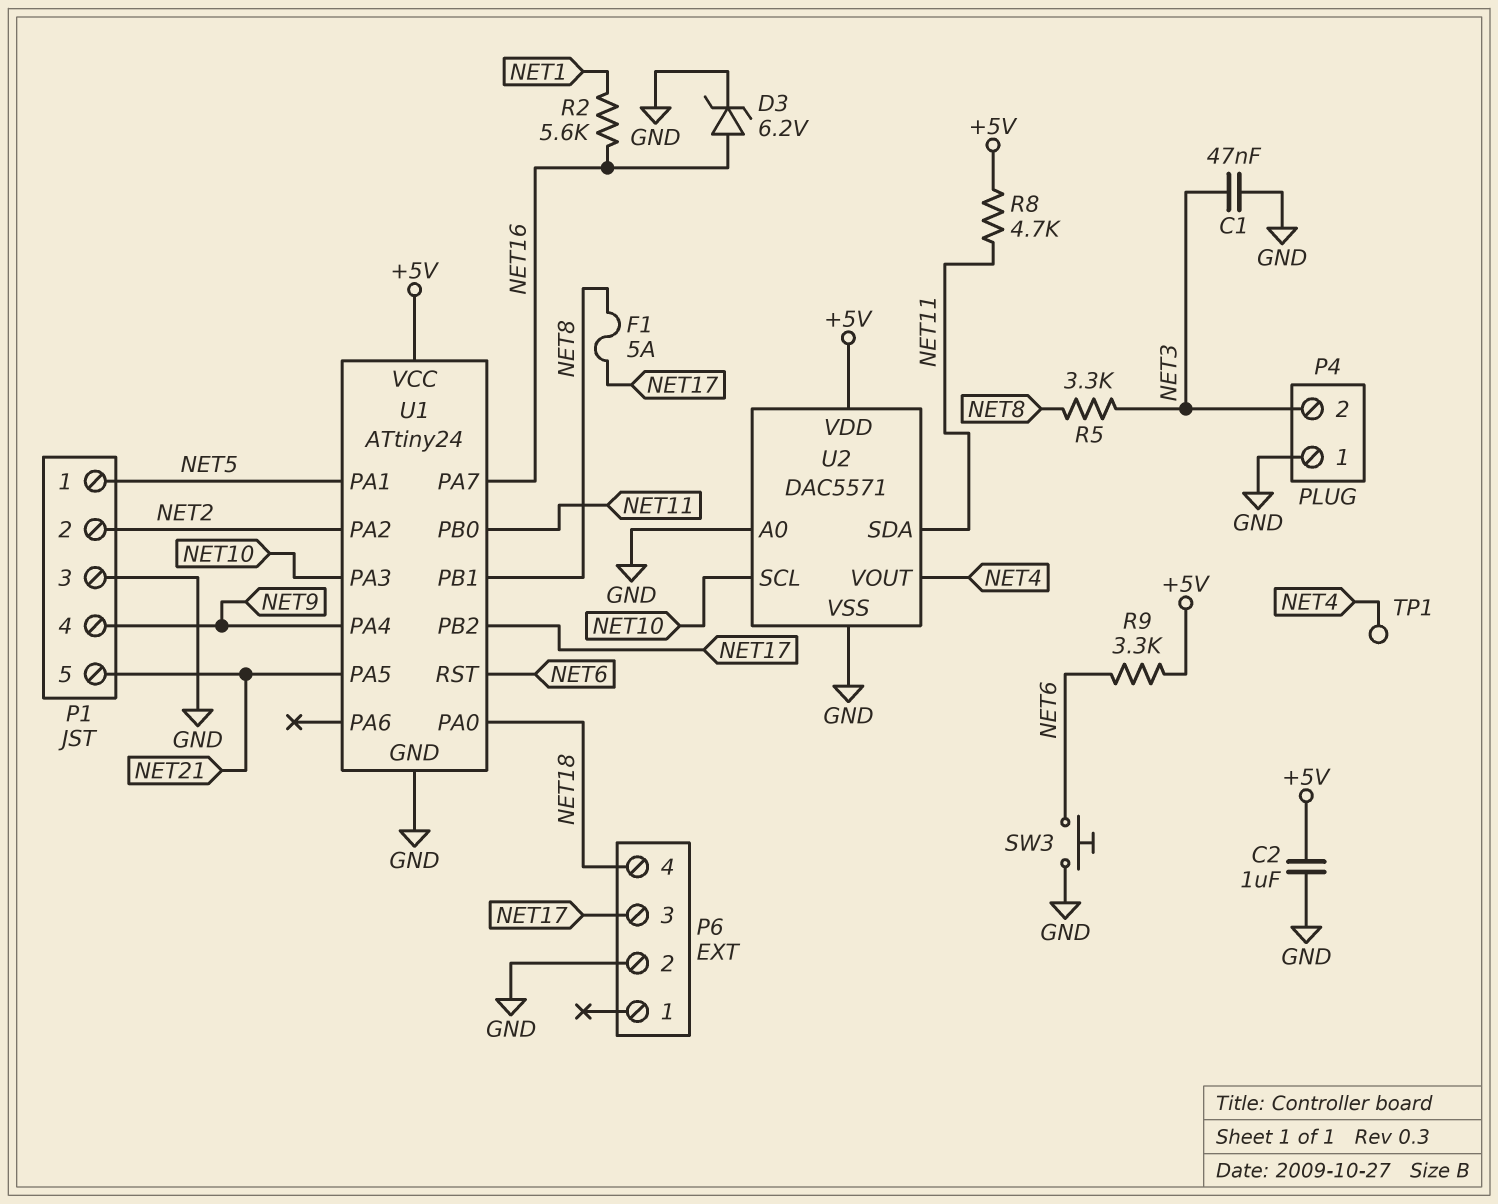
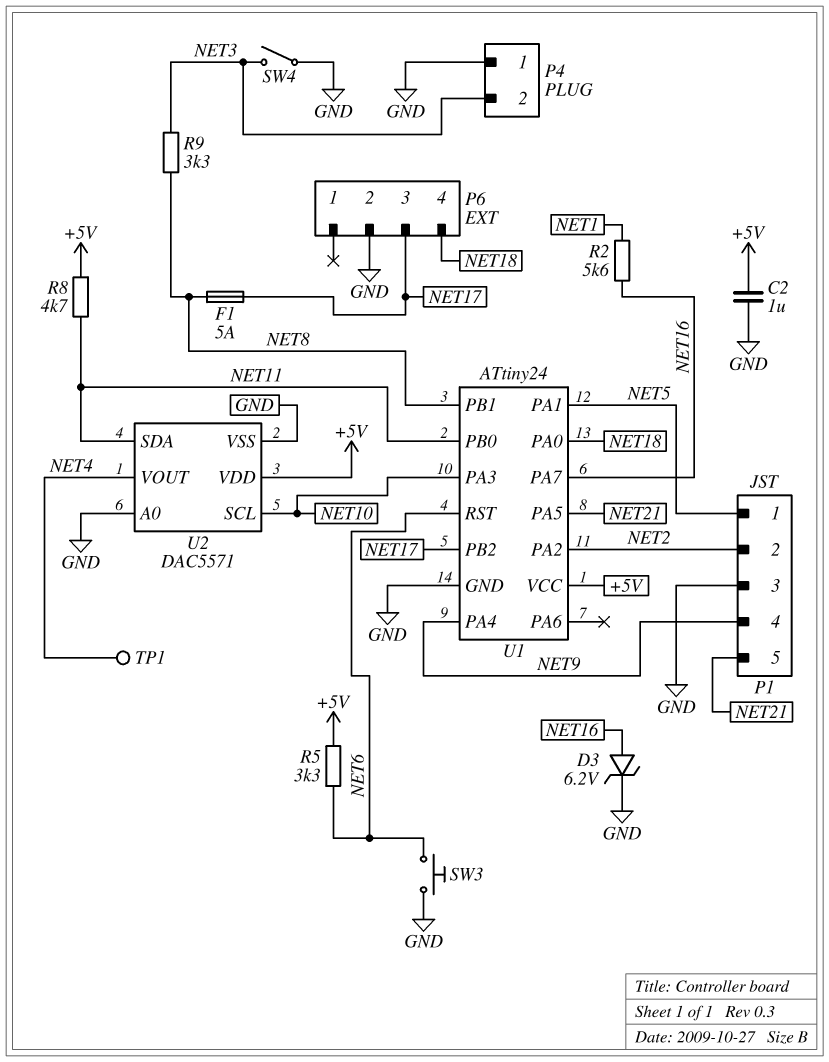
C1: 47nF (GND, NET3) -> none
R5: 3.3k (NET3, NET8) -> 3.3k (+5V, NET6)
R9: 3.3k (+5V, NET6) -> 3.3k (NET3, NET8)
SW4: none -> switch (GND, NET3)

